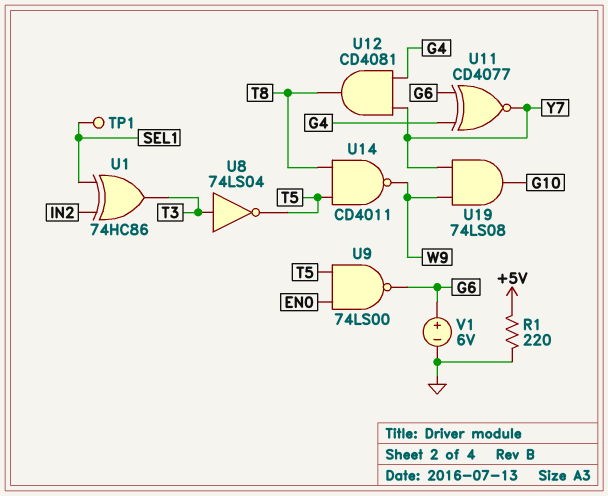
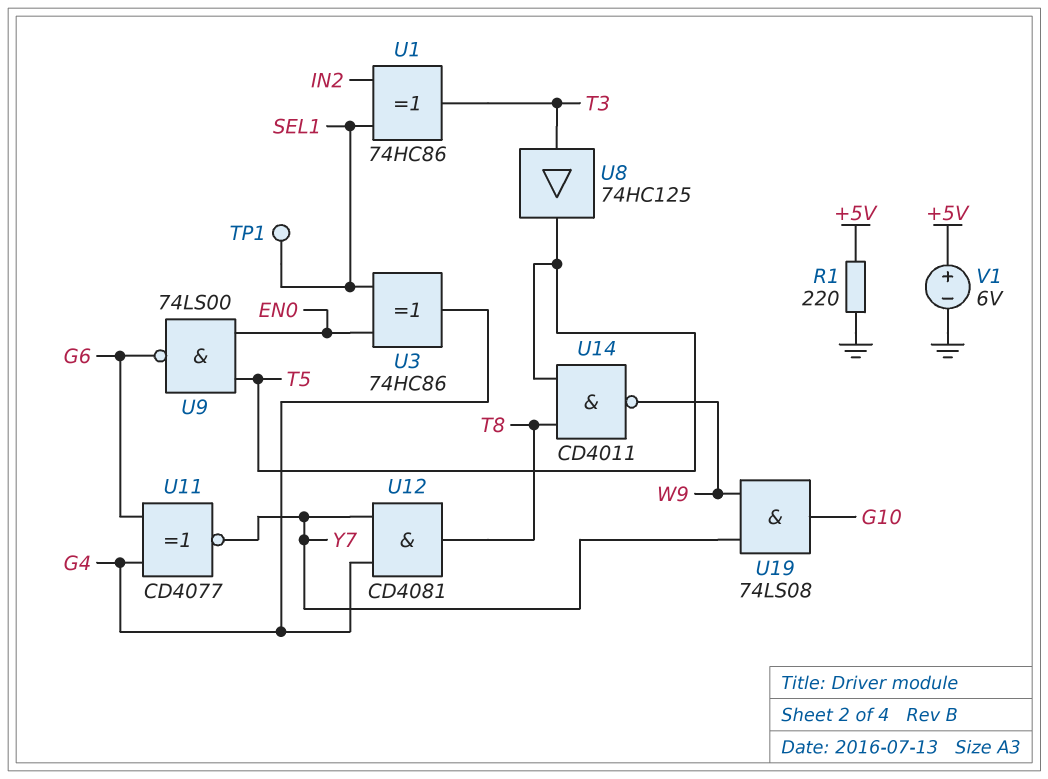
U3: none -> XOR 74HC86 (in EN0, in SEL1, out G4)
U8: NOT 74LS04 (in T3, out T5) -> buffer 74HC125 (in T3, out T5)
V1: 6V (plus G6, minus GND) -> 6V (plus +5V, minus GND)

